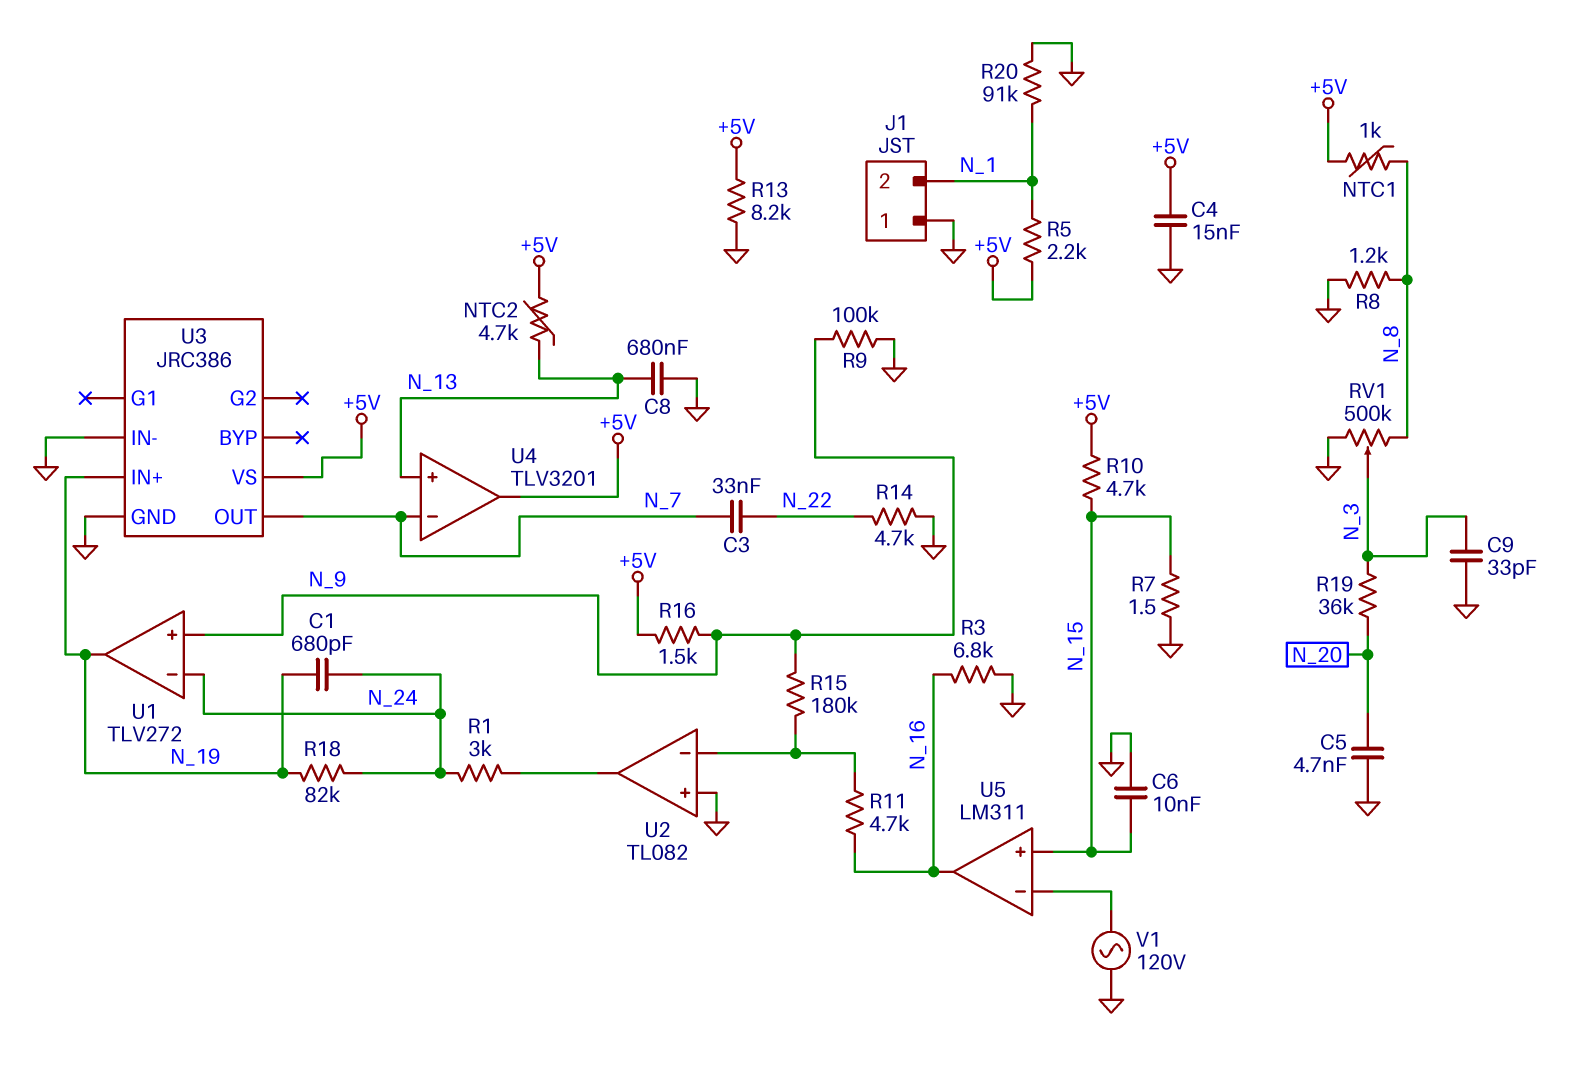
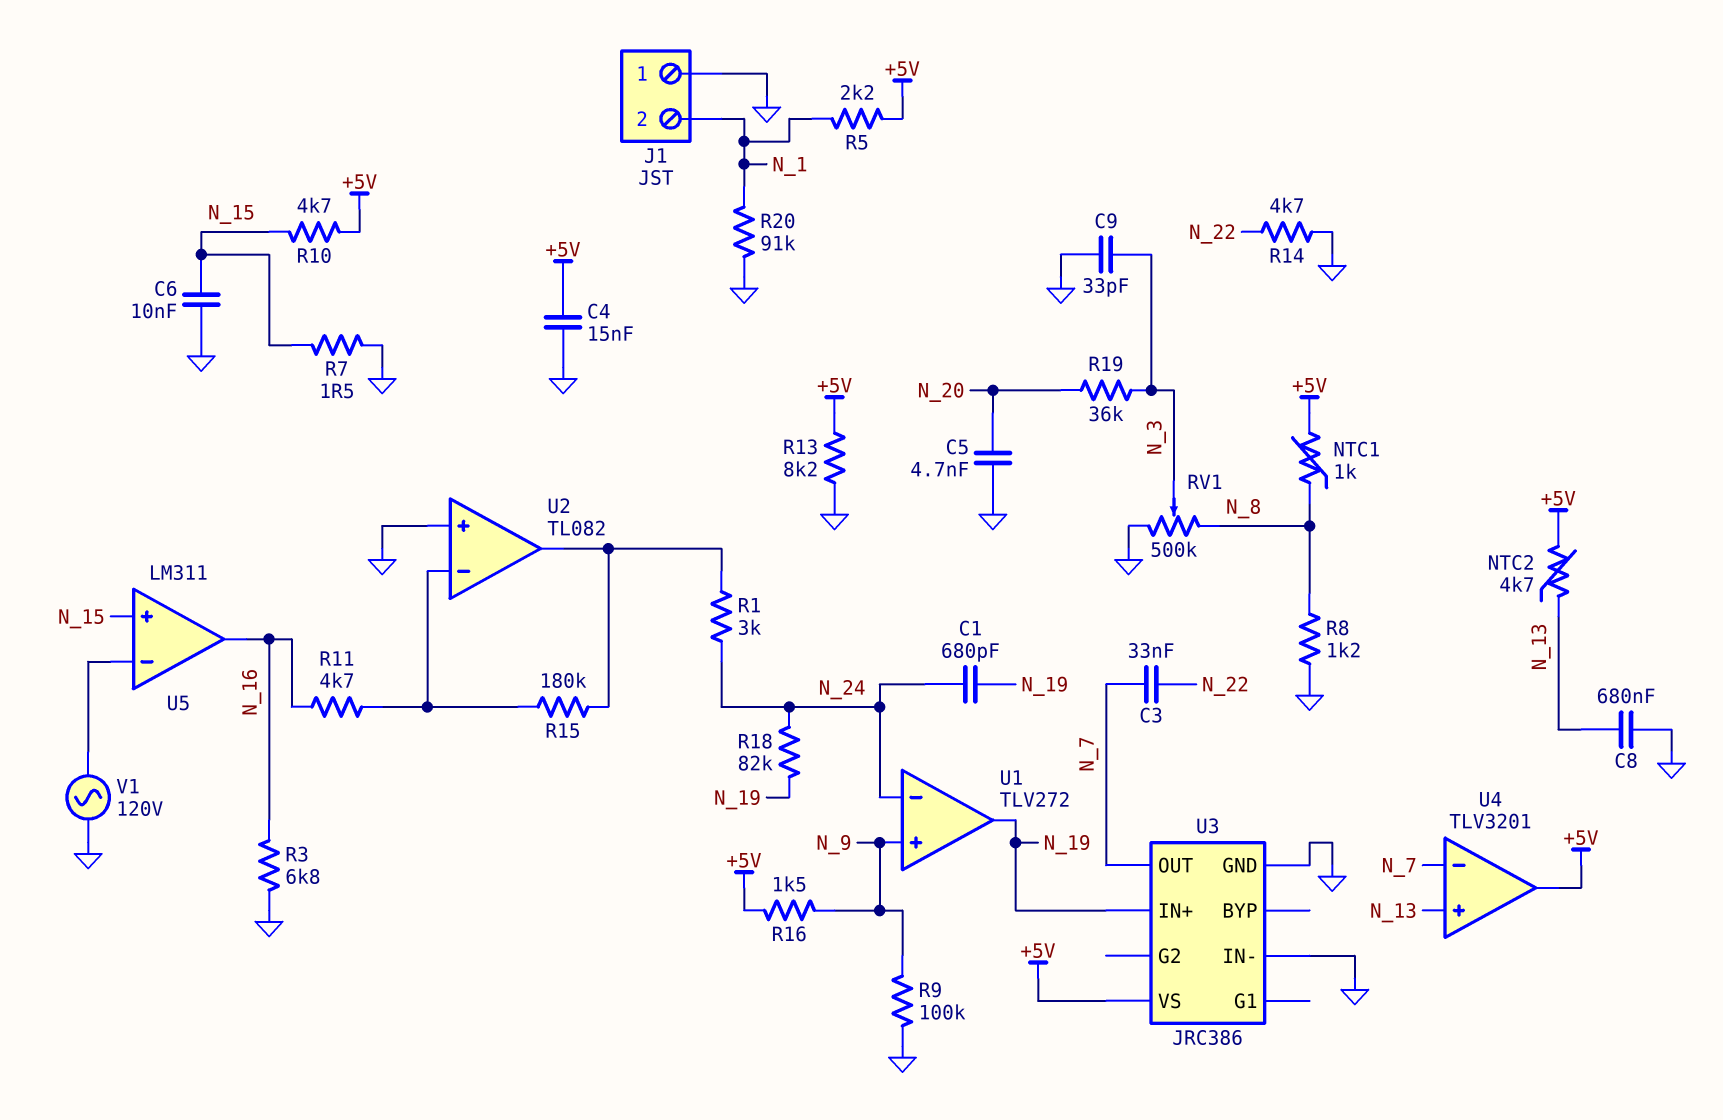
R15: 180k (N_9, U2/in-) -> 180k (U2/in-, U2/out)

